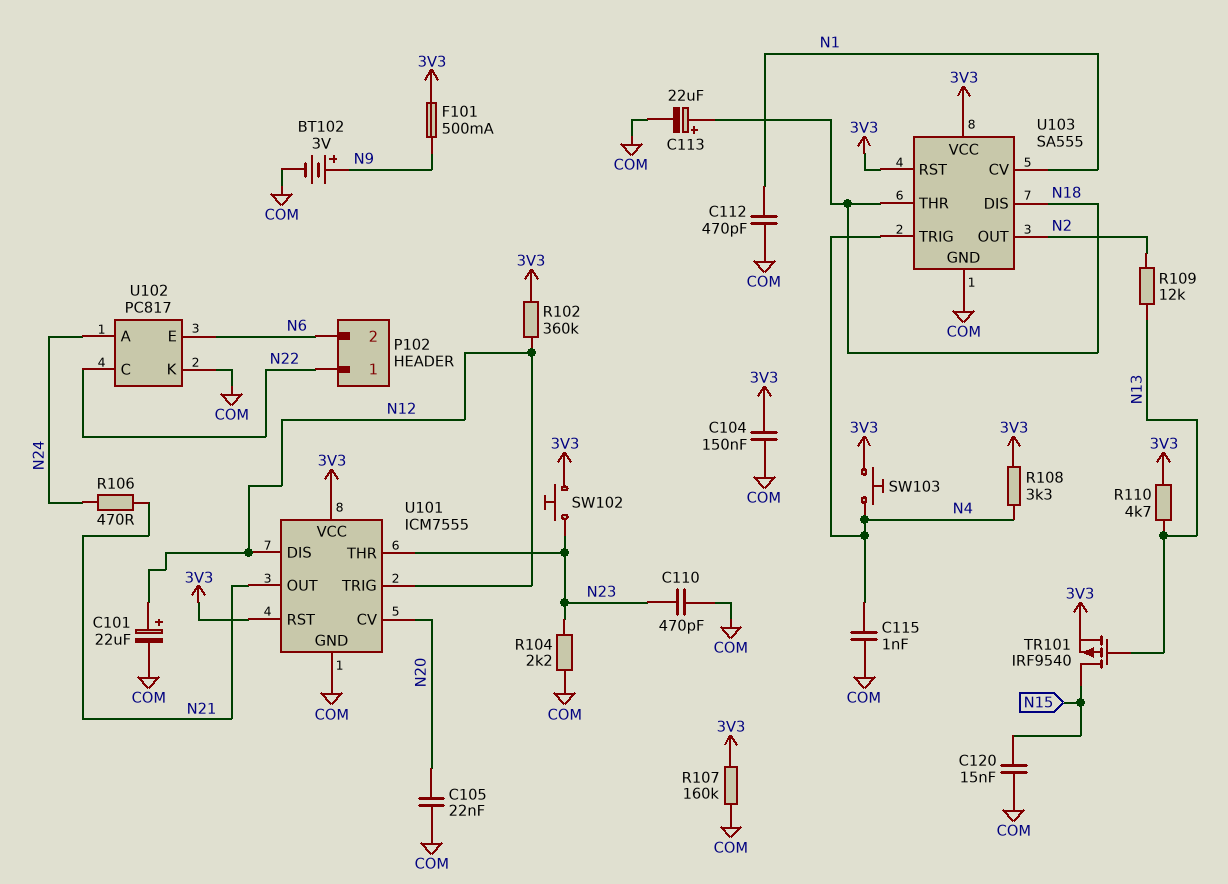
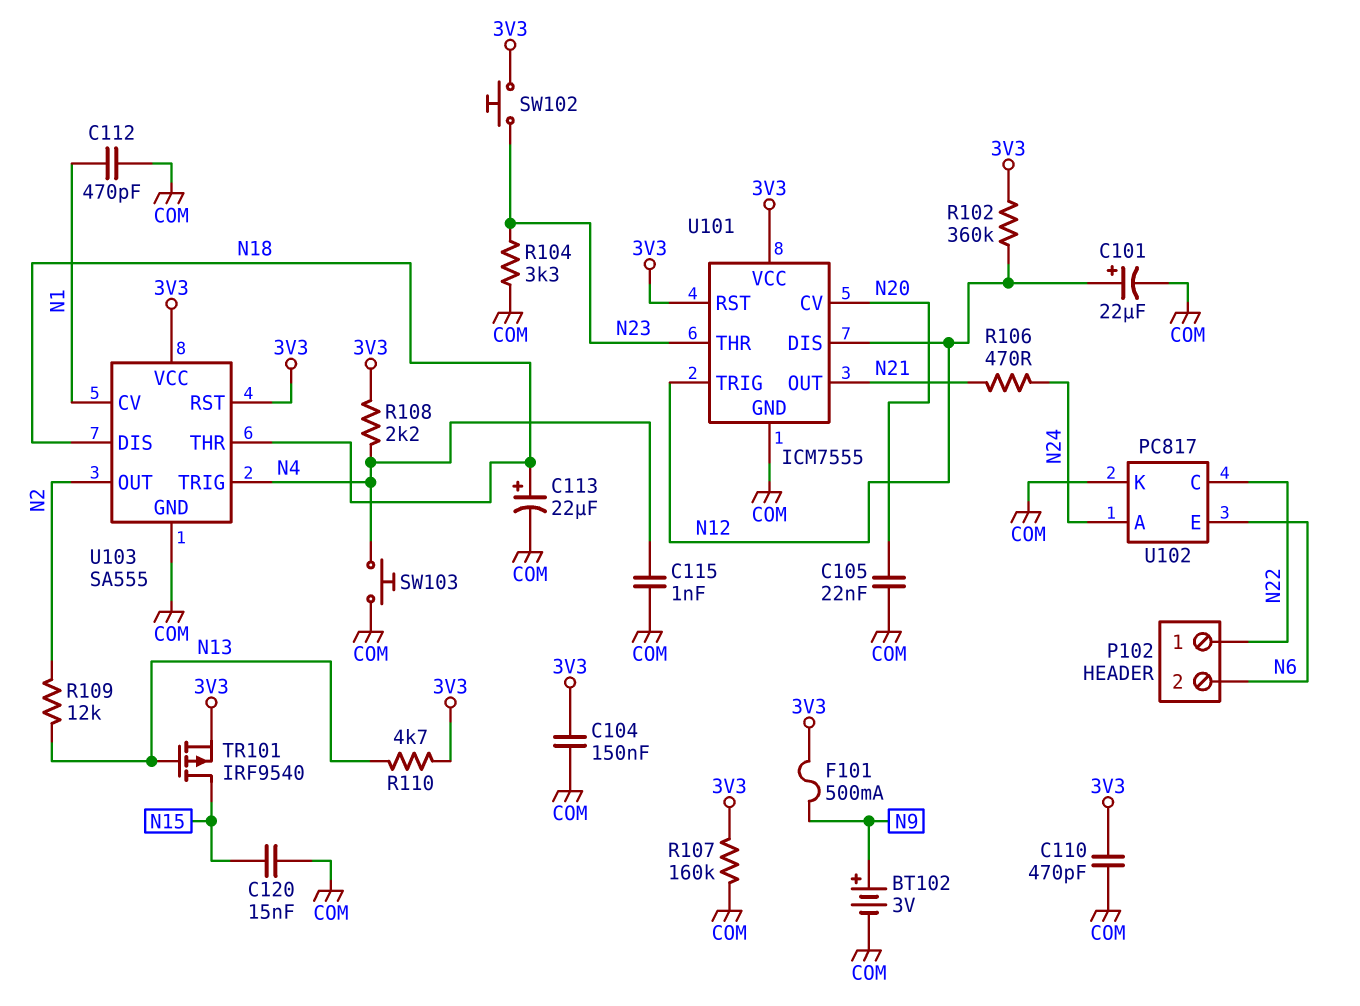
C110: 470pF (COM, N23) -> 470pF (3V3, COM)
R104: 2.2k (COM, N23) -> 3.3k (COM, N23)
R108: 3.3k (3V3, N4) -> 2.2k (3V3, N4)
SW103: button (3V3, N4) -> button (COM, N4)

